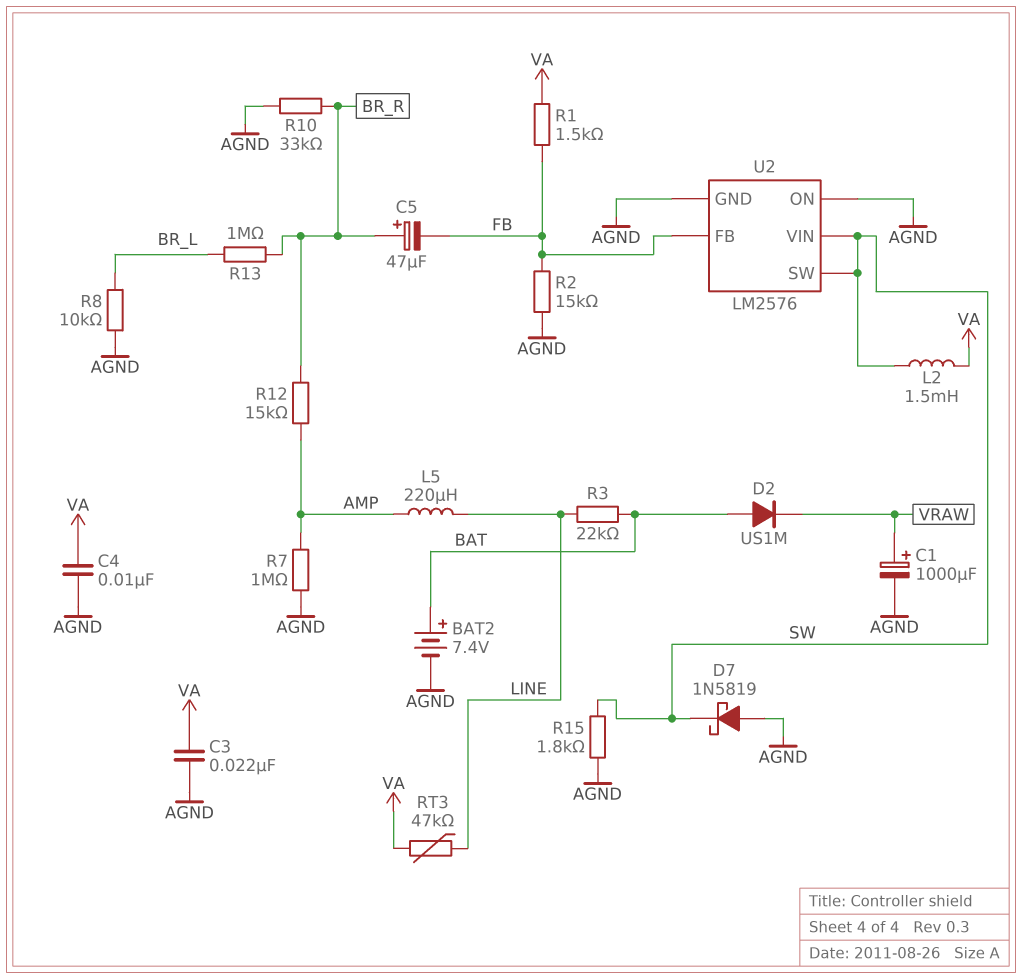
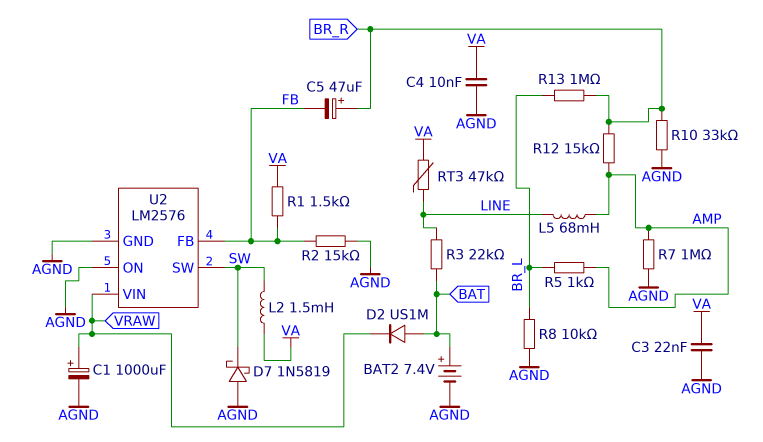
L5: 220uH (AMP, LINE) -> 68mH (AMP, LINE)
R5: none -> 1k (AMP, BR_L)
R15: 1.8k (AGND, SW) -> none
U2 pin VIN: SW -> VRAW

